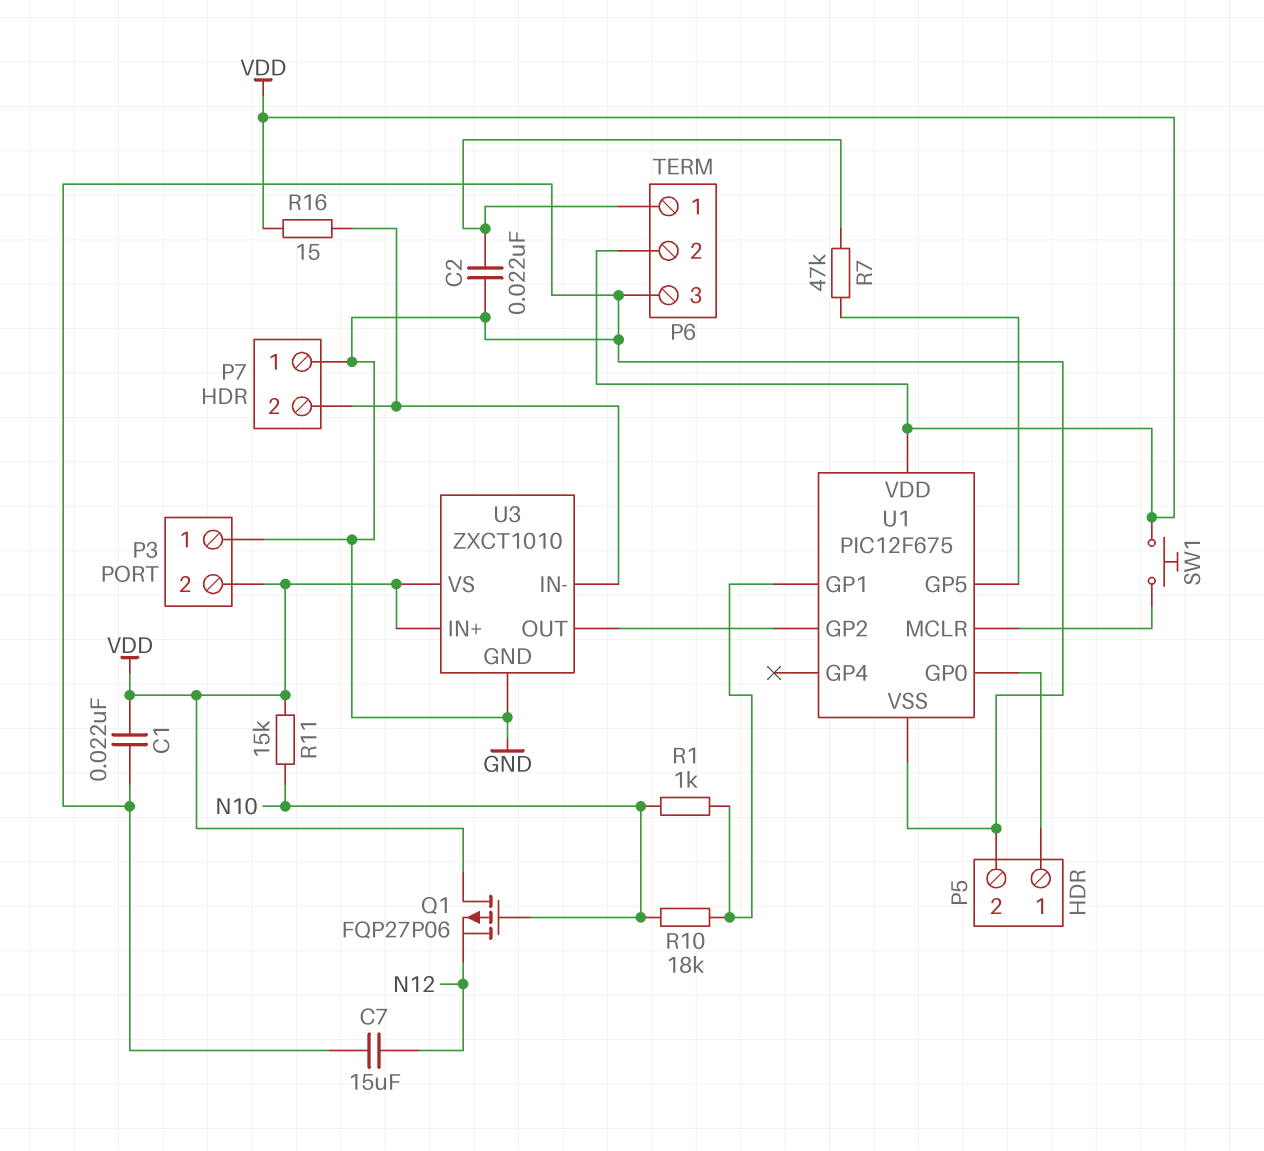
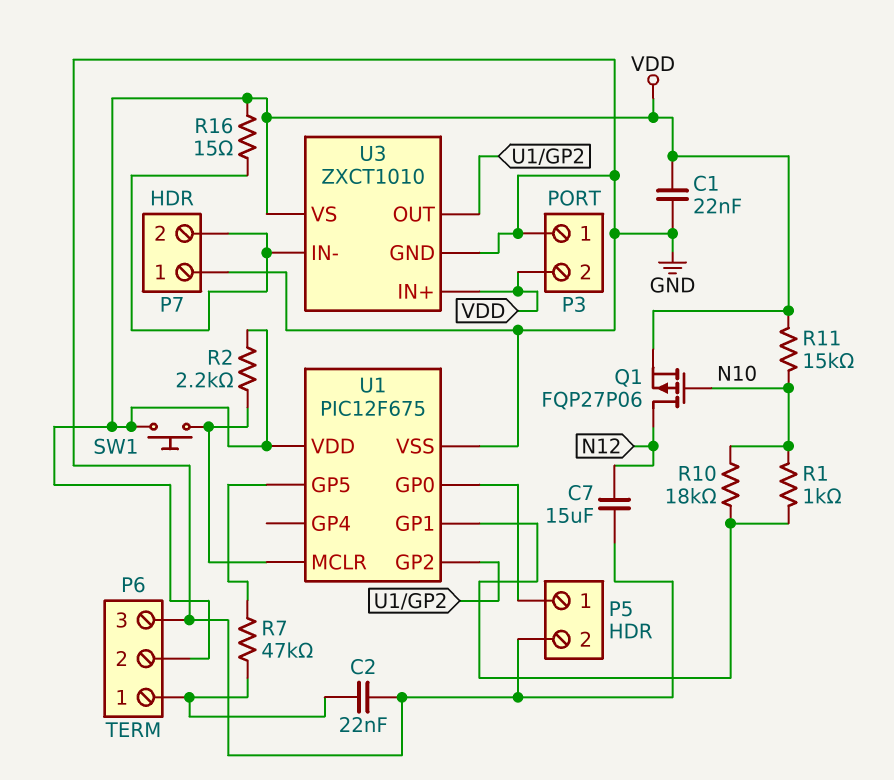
Q1: PMOS FQP27P06 (G N10, D VDD, S N12) -> PMOS FQP27P06 (G N10, D N12, S VDD)
R2: none -> 2.2k (U1/MCLR, VDD)

